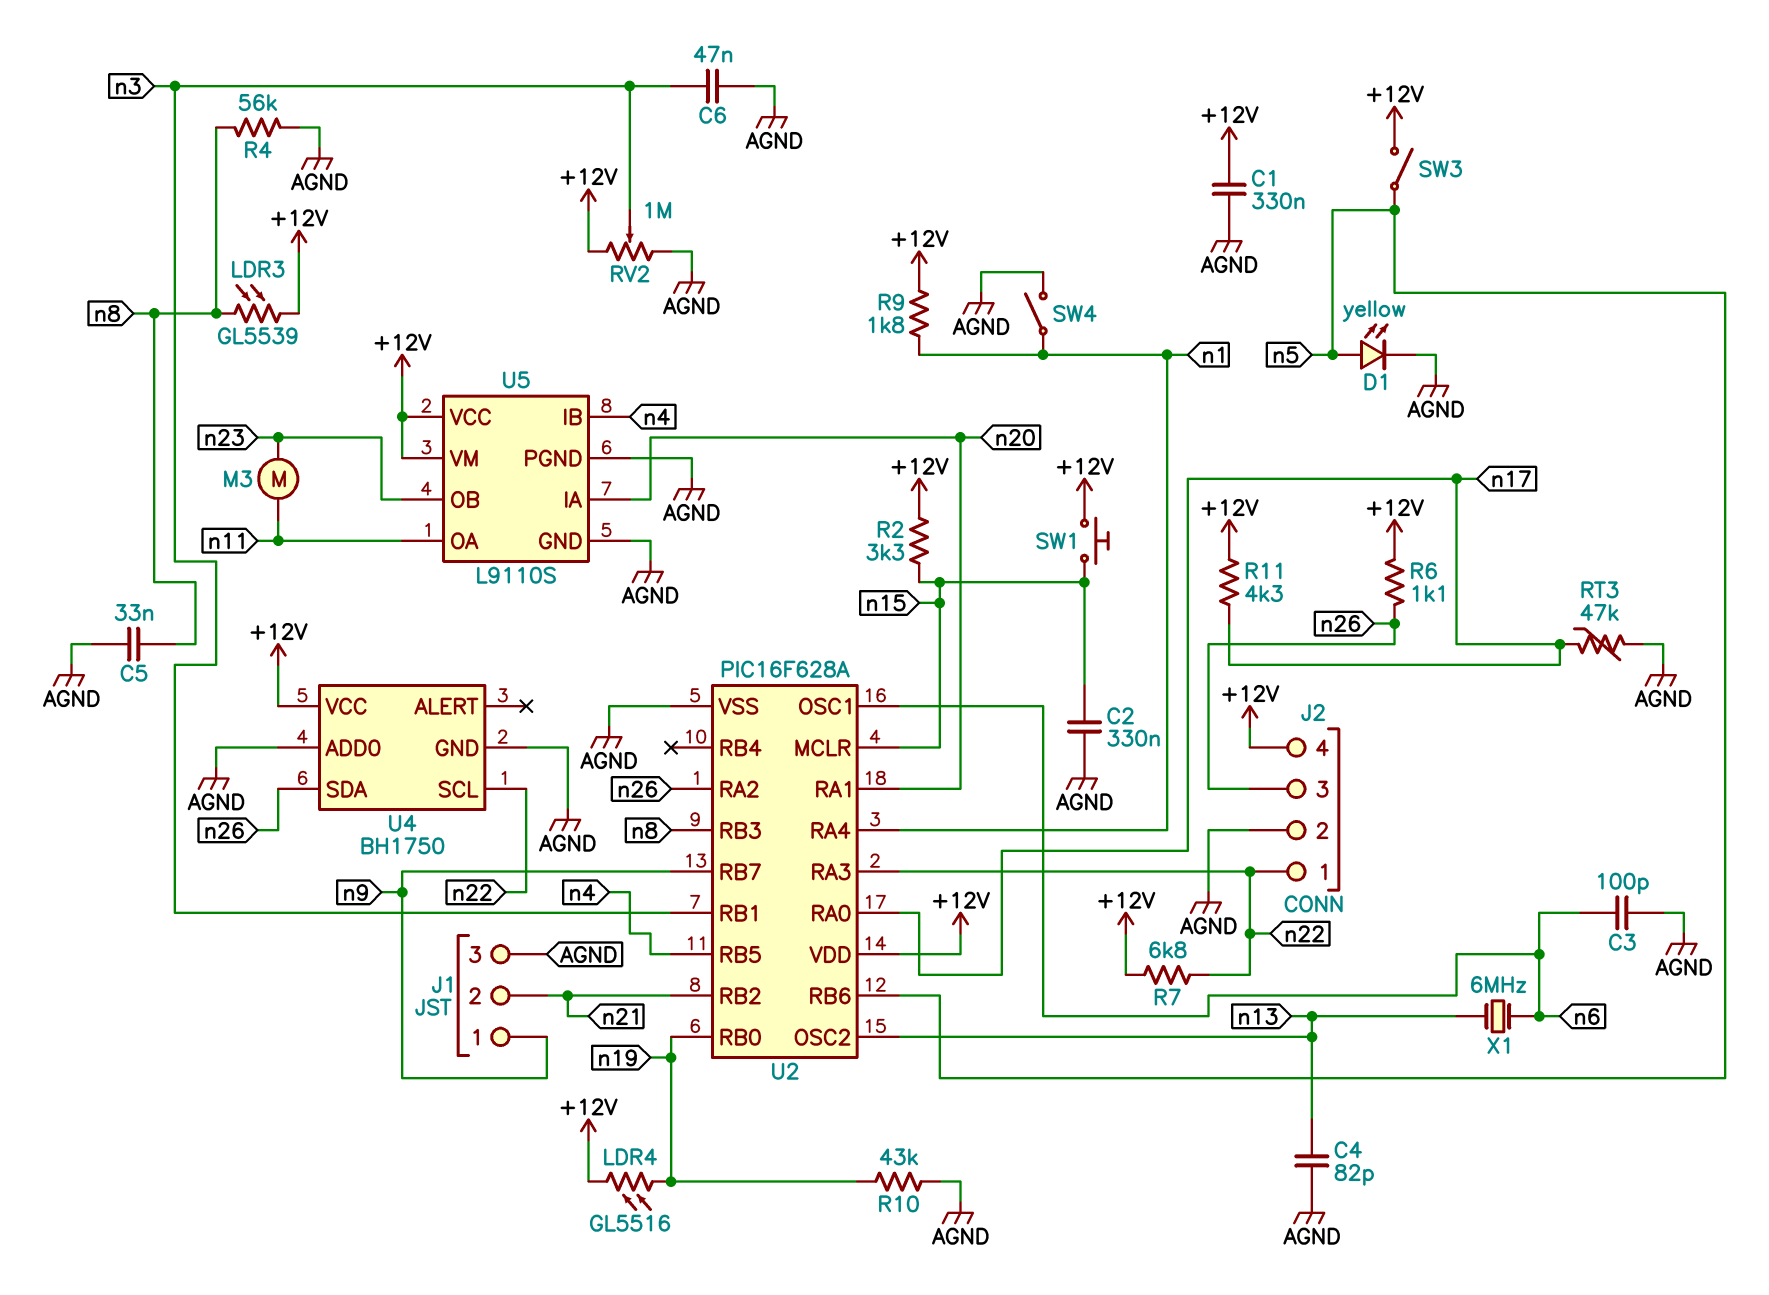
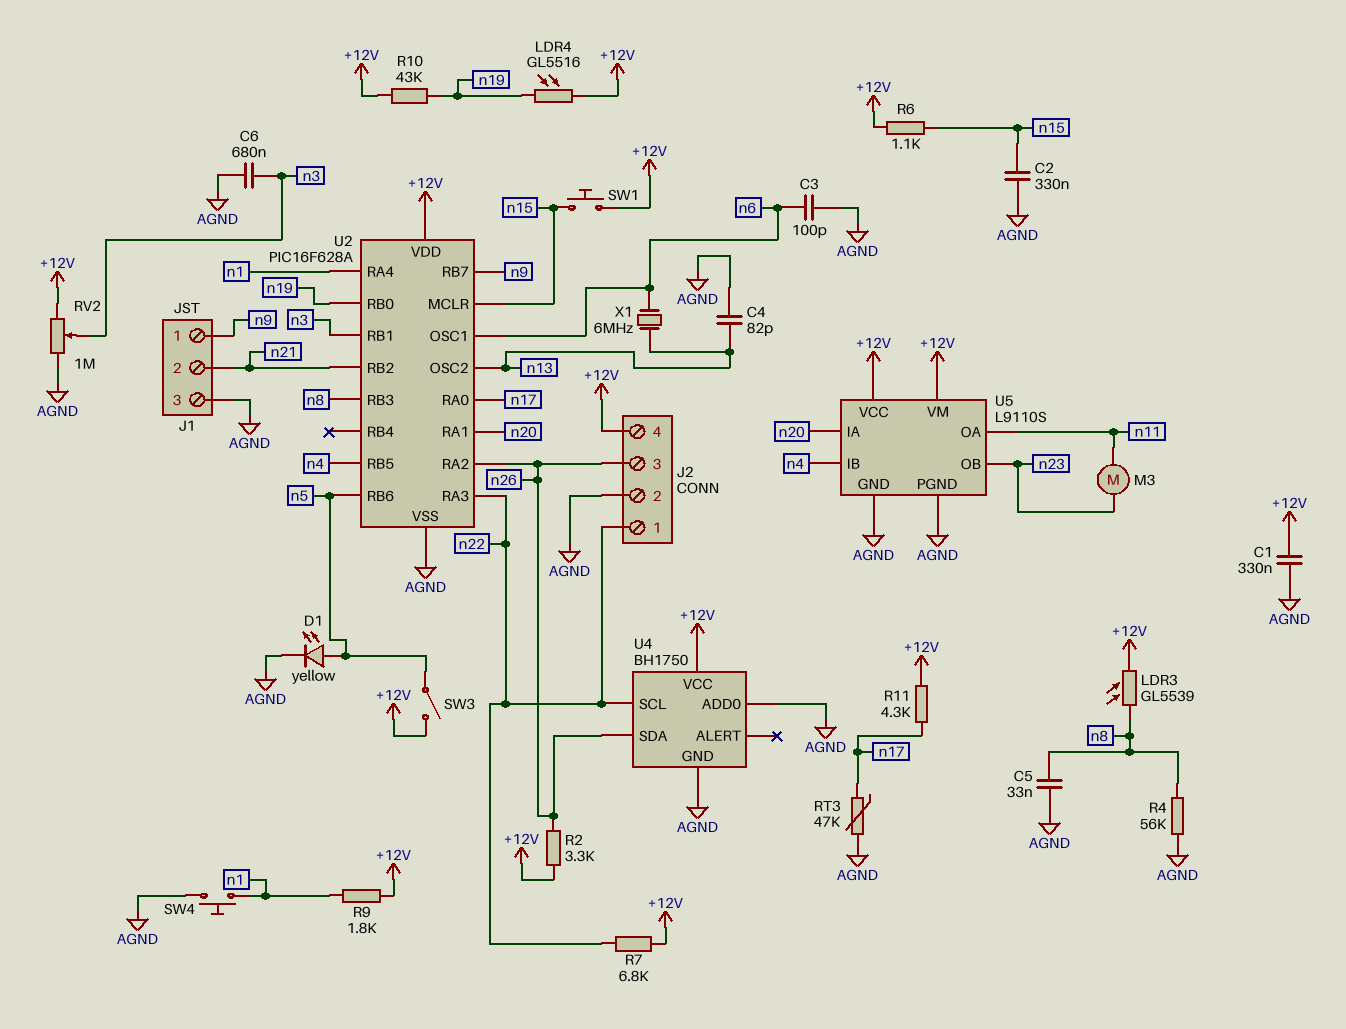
C6: 47nF (AGND, n3) -> 680nF (AGND, n3)
R2: 3.3k (+12V, n15) -> 3.3k (+12V, n26)
R6: 1.1k (+12V, n26) -> 1.1k (+12V, n15)
R10: 43k (AGND, n19) -> 43k (+12V, n19)
SW4: switch (AGND, n1) -> button (AGND, n1)

